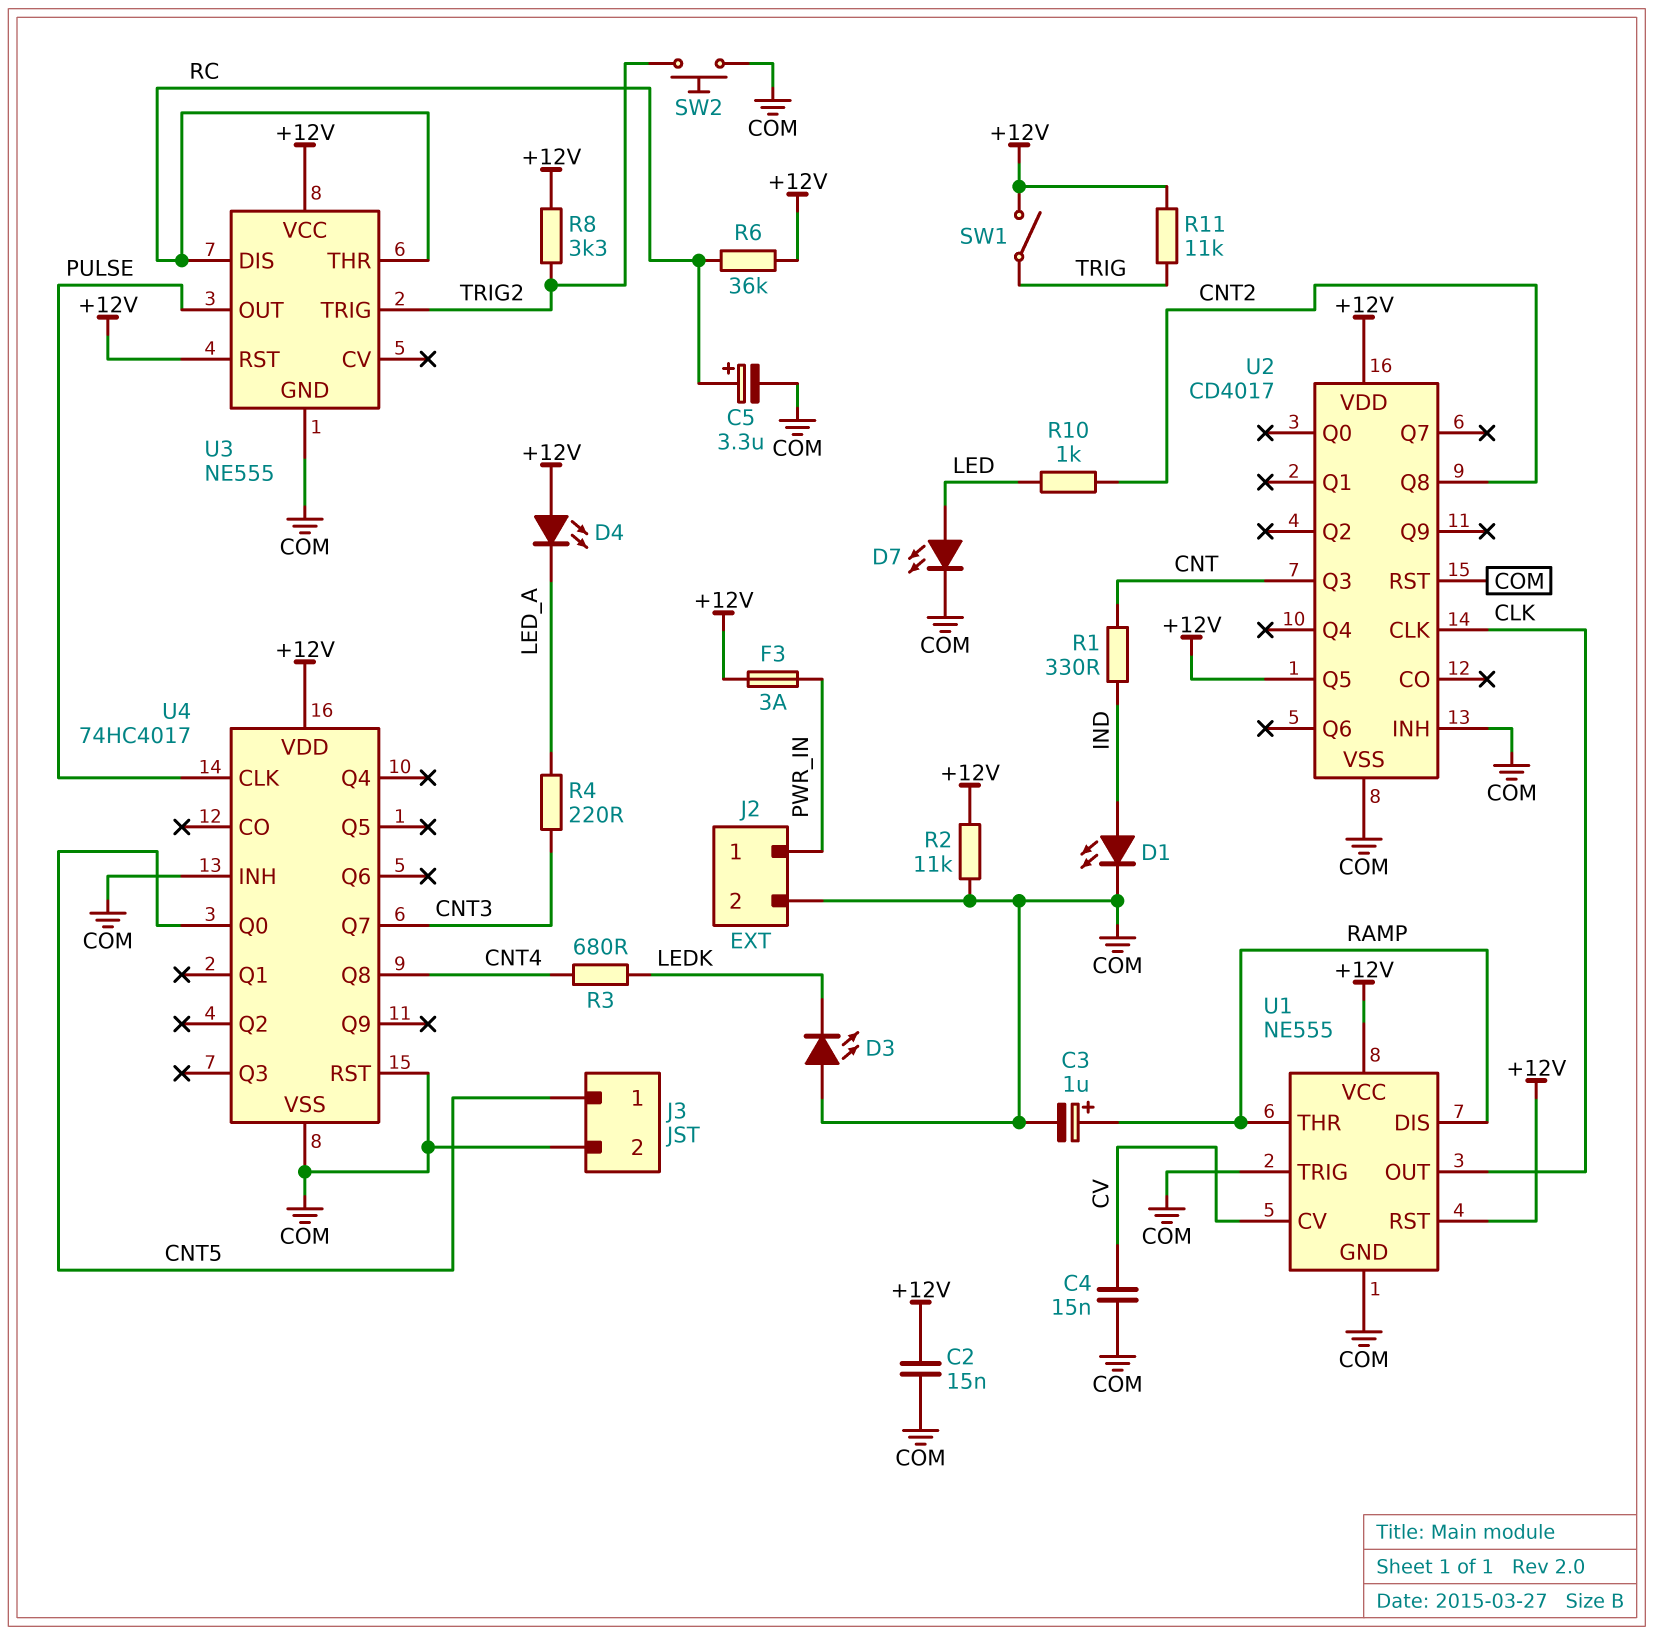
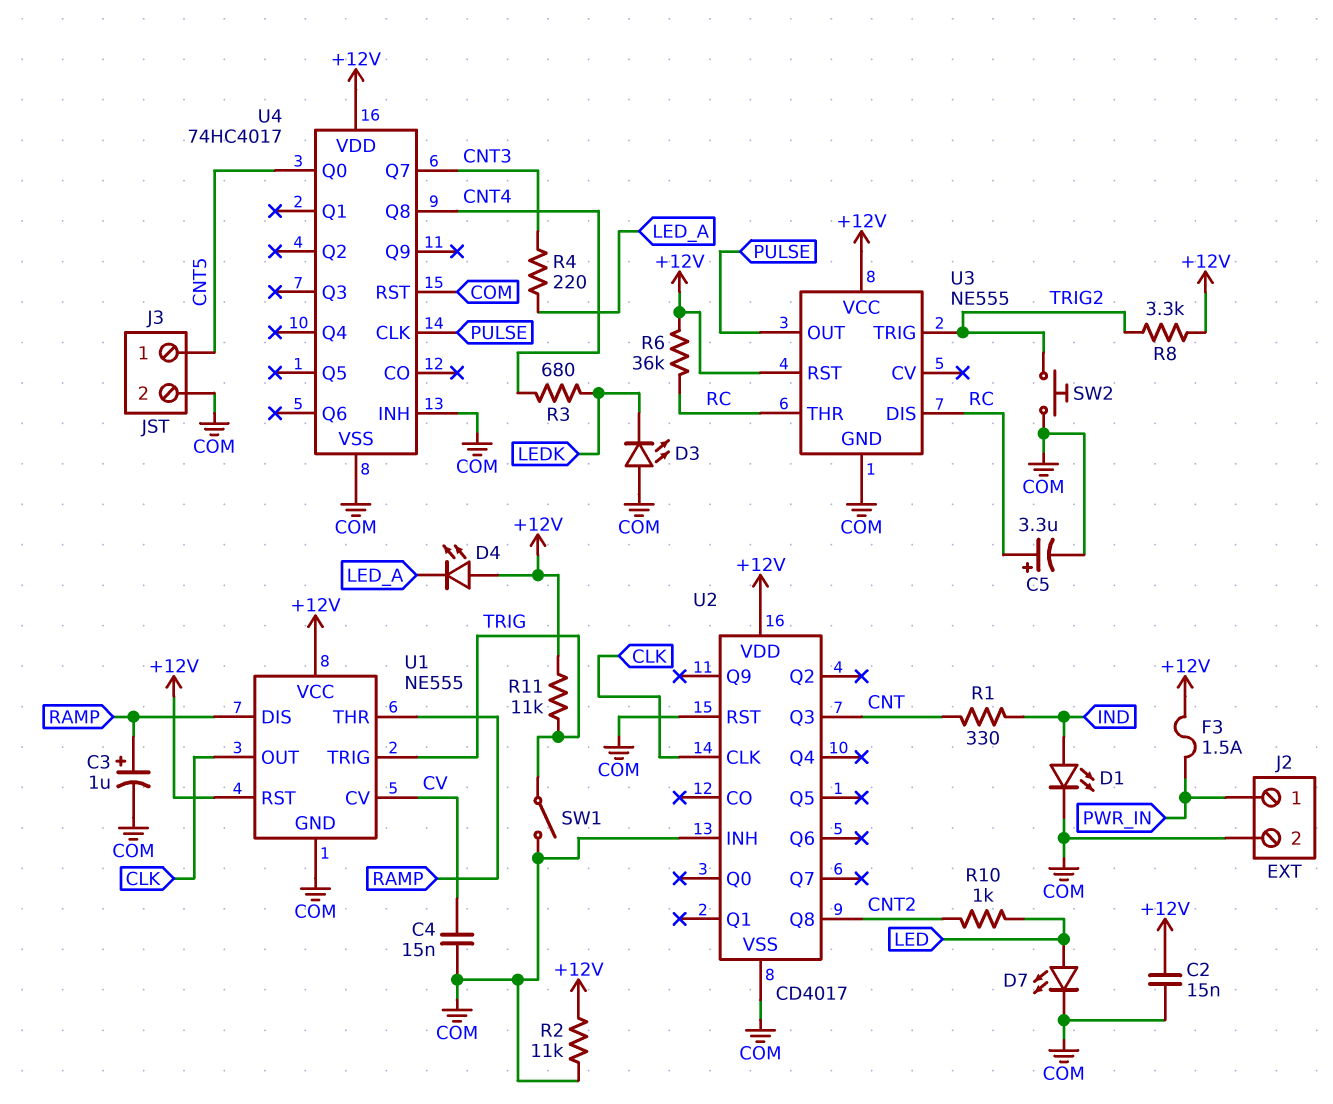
F3: 3A (+12V, PWR_IN) -> 1.5A (+12V, PWR_IN)
SW1: switch (+12V, TRIG) -> switch (COM, TRIG)
U1 pin TRIG: COM -> TRIG
U2 pin Q5: +12V -> none

